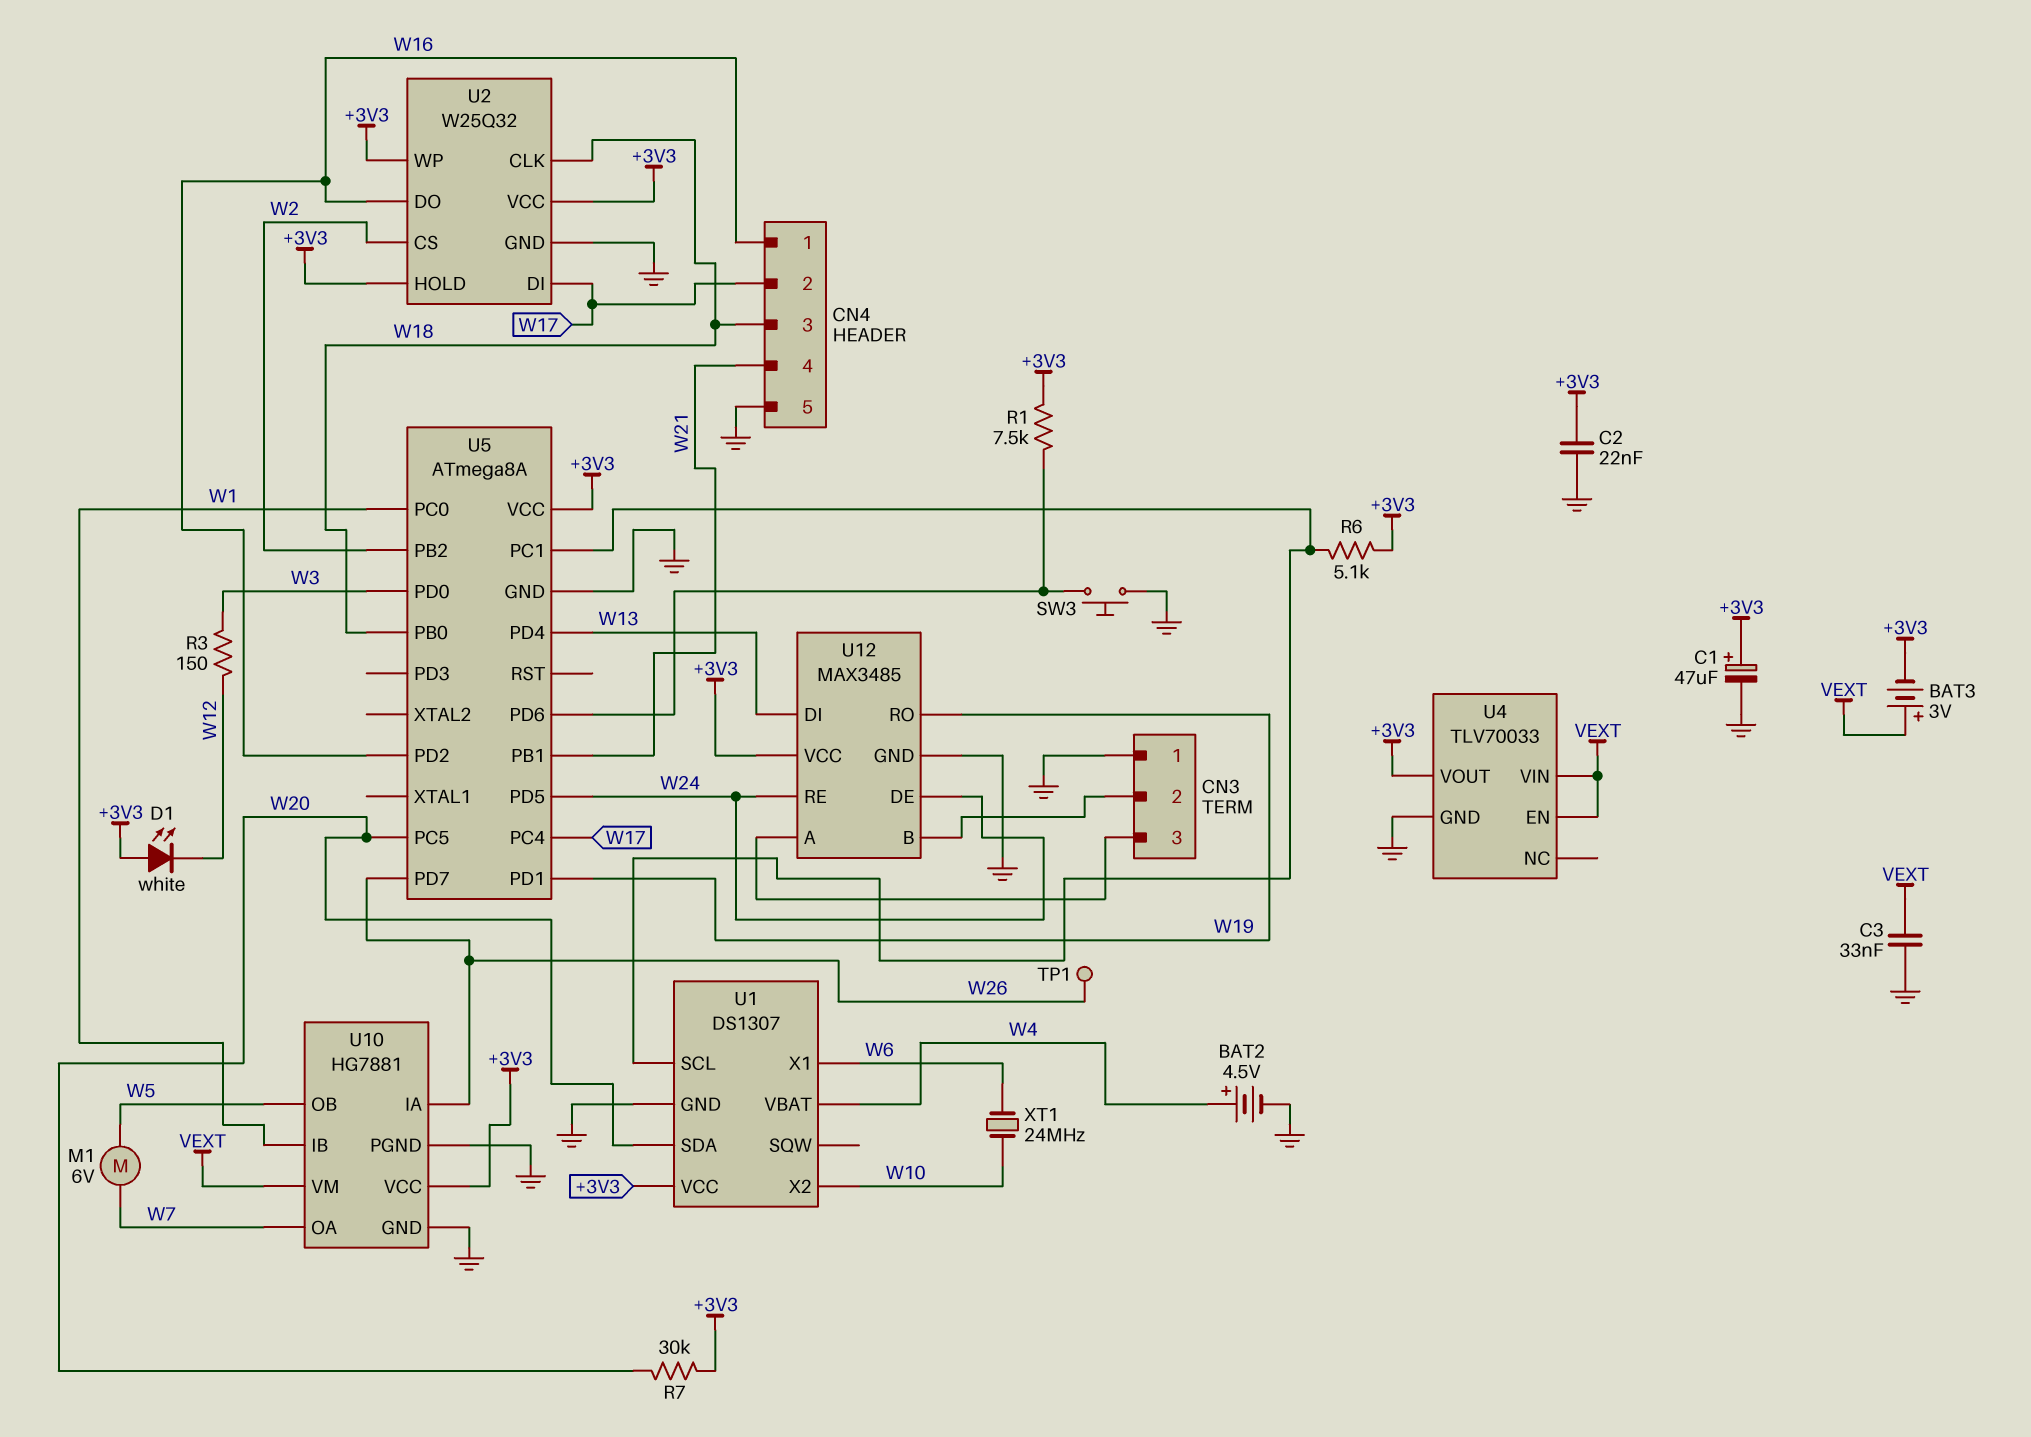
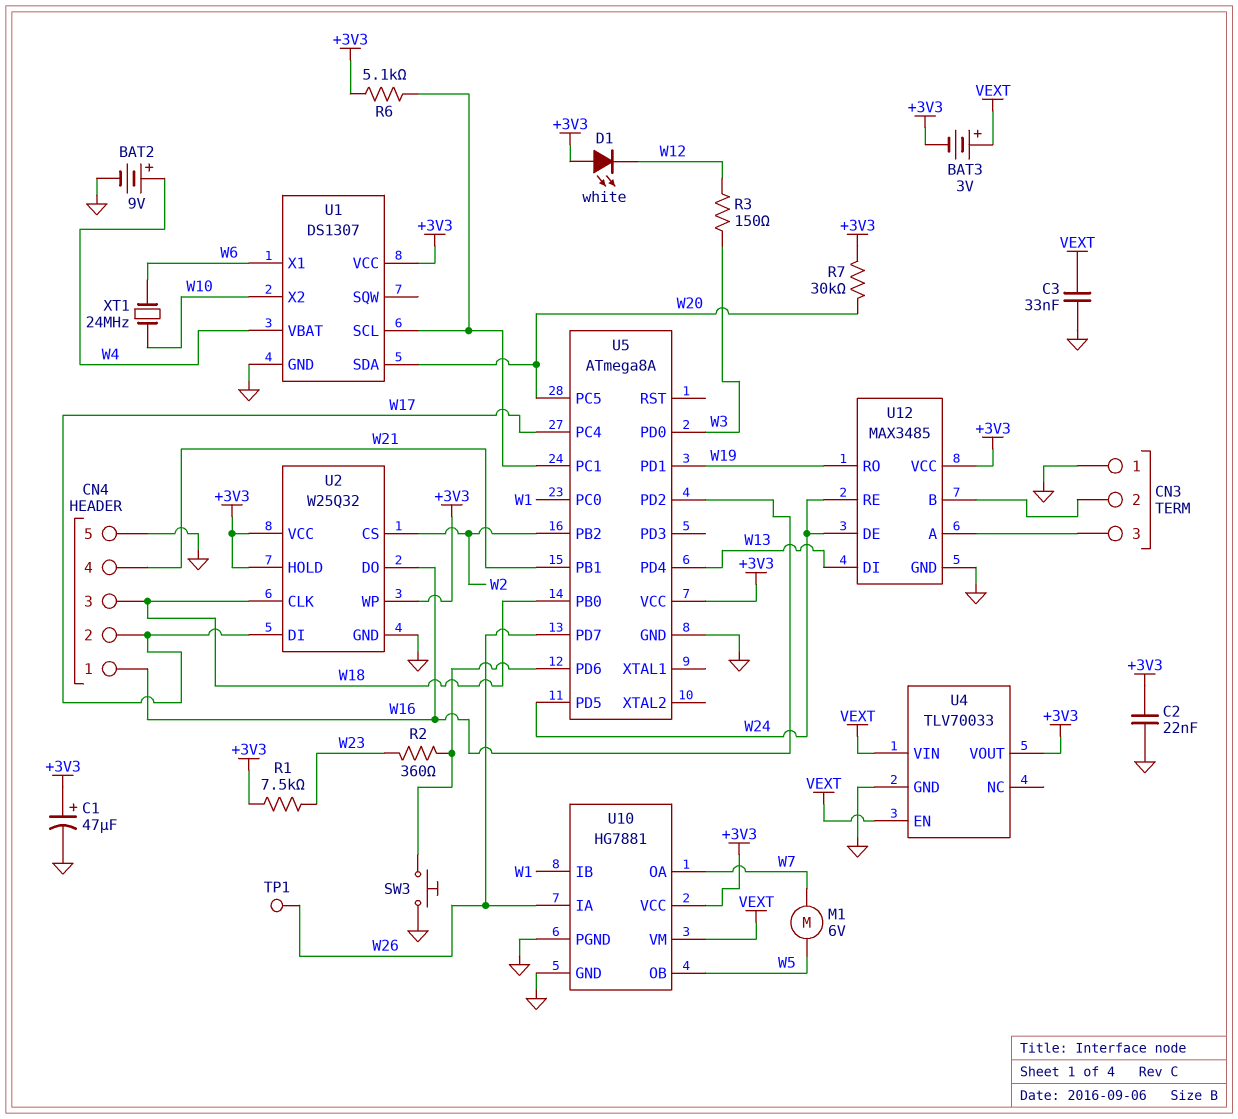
BAT2: 4.5V (plus W4, minus GND) -> 9V (plus W4, minus GND)
R1: 7.5k (+3V3, U5/PD6) -> 7.5k (+3V3, W23)
R2: none -> 360 (U5/PD6, W23)

